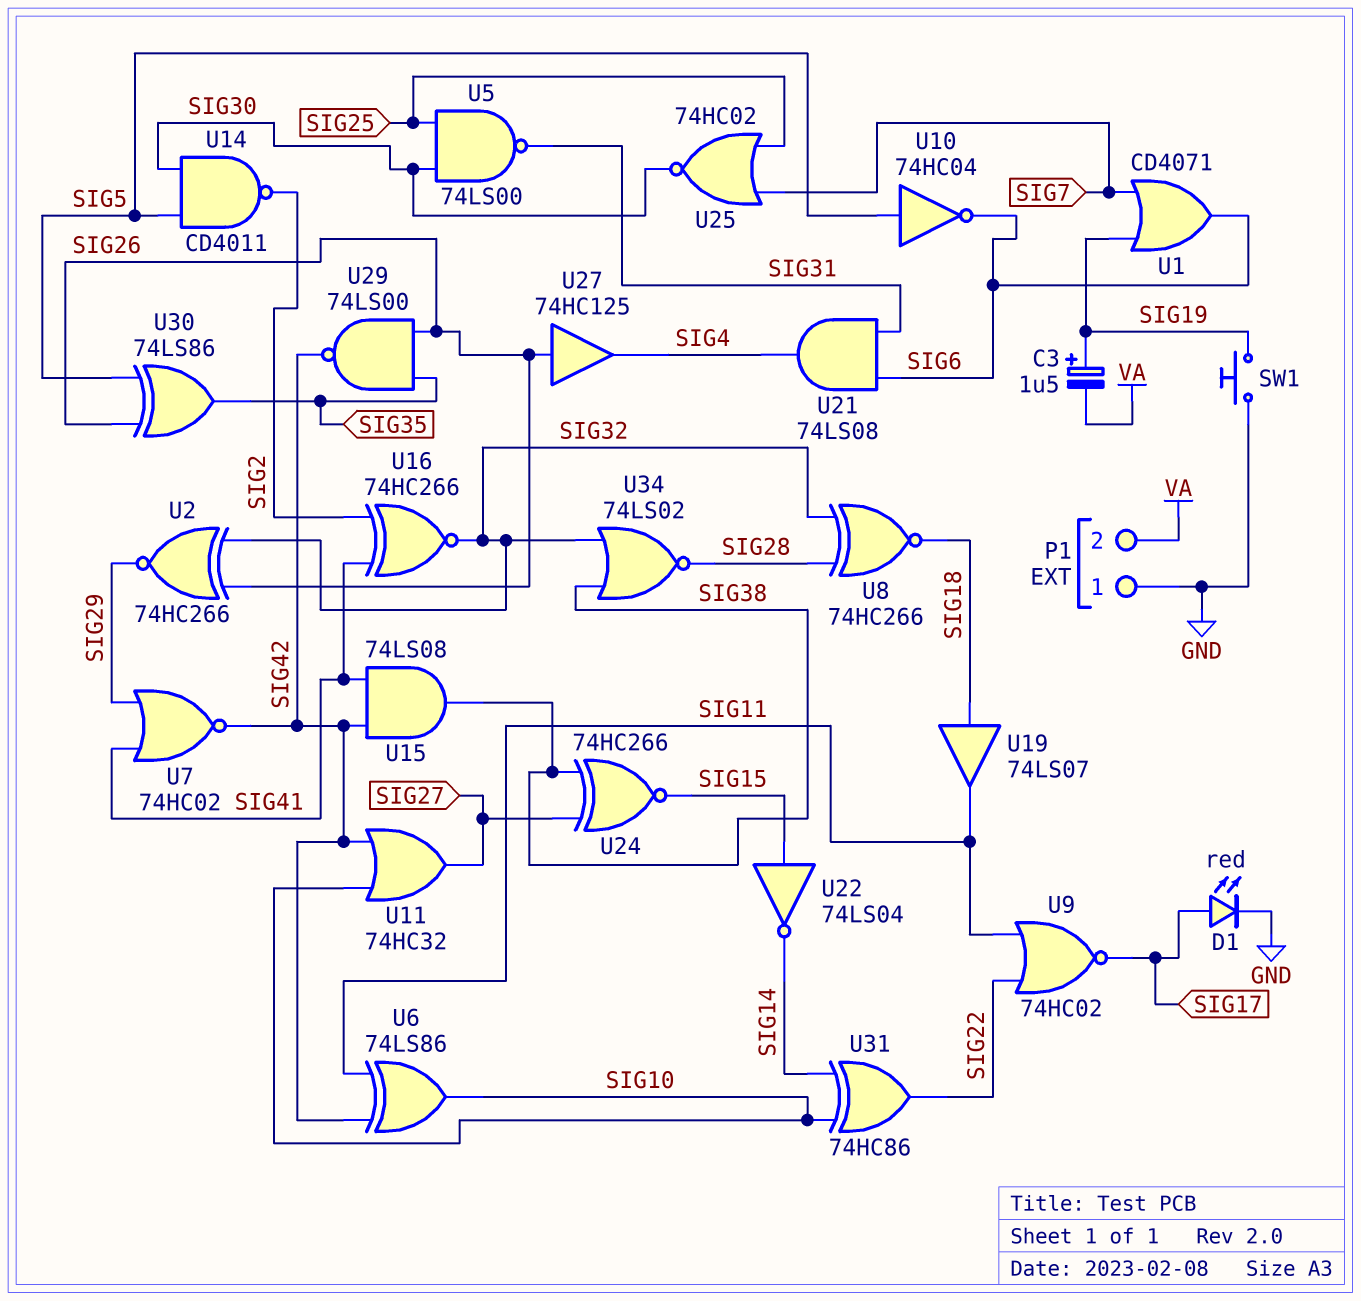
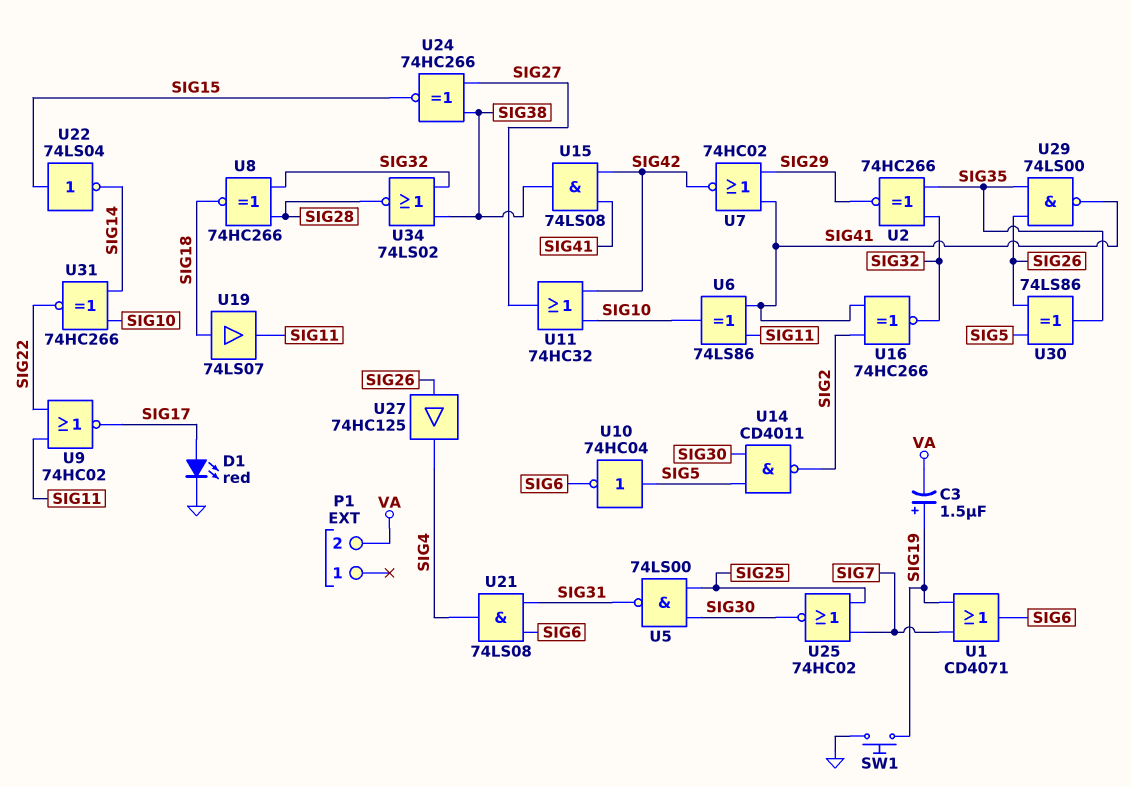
P1 pin 1: GND -> none
U2: XNOR 74HC266 (in SIG26, in SIG32, out SIG29) -> XNOR 74HC266 (in SIG32, in SIG35, out SIG29)
U6: XOR 74LS86 (in SIG11, in SIG42, out SIG10) -> XOR 74LS86 (in SIG11, in SIG41, out SIG10)
U29: NAND 74LS00 (in SIG26, in SIG35, out SIG42) -> NAND 74LS00 (in SIG26, in SIG35, out SIG41)
U31: XOR 74HC86 (in SIG10, in SIG14, out SIG22) -> XNOR 74HC266 (in SIG10, in SIG14, out SIG22)

